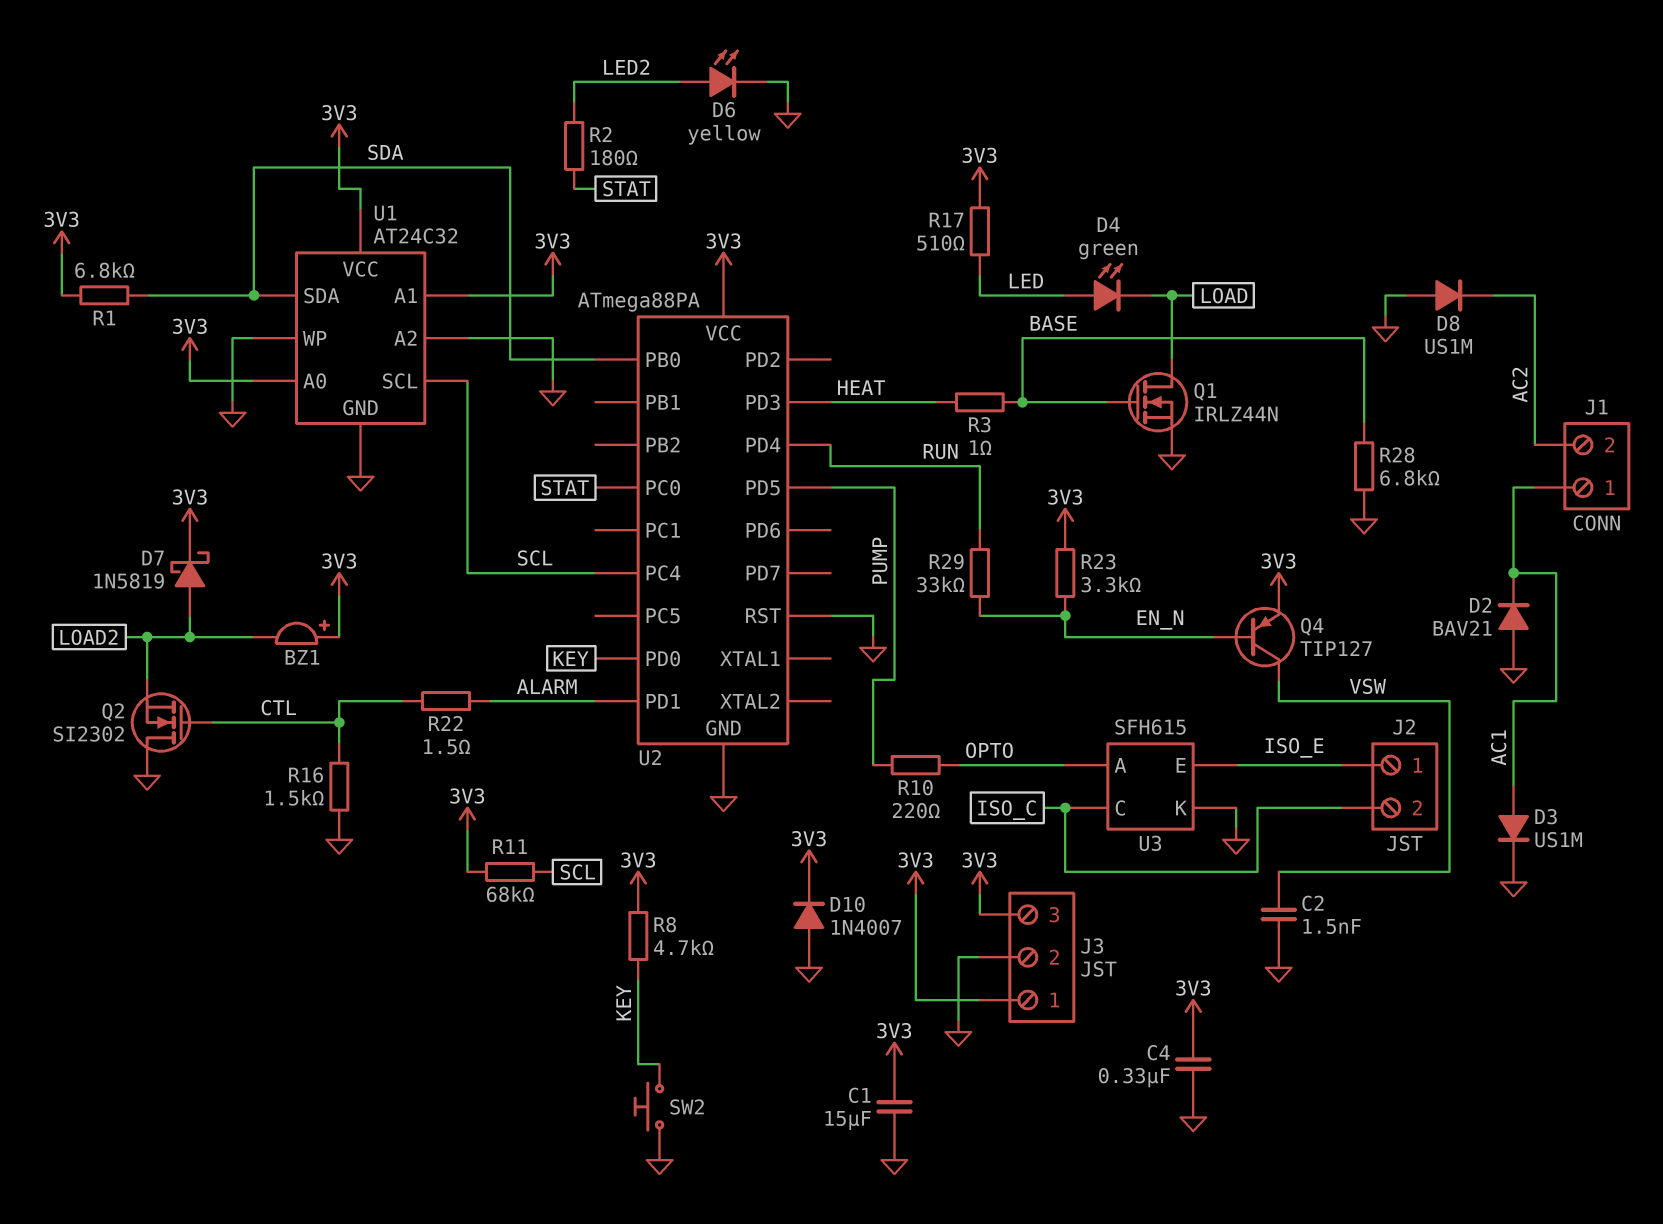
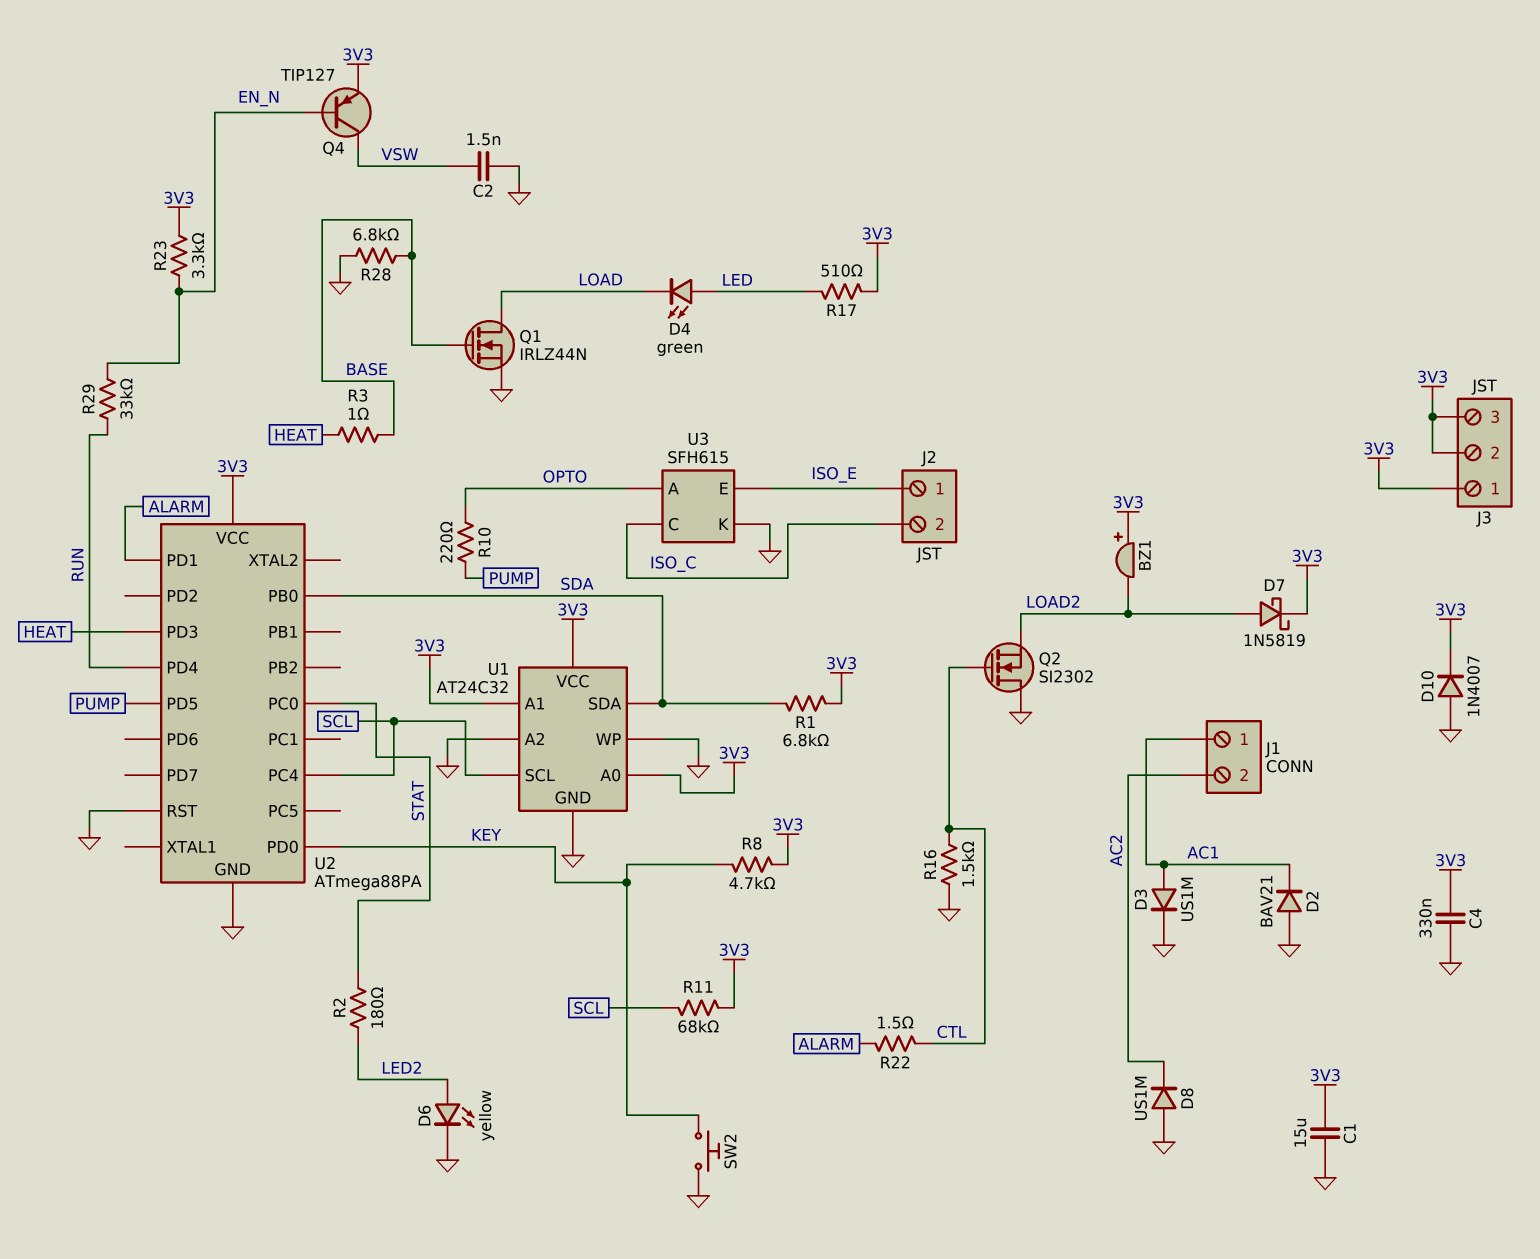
J3 pin 2: GND -> 3V3

